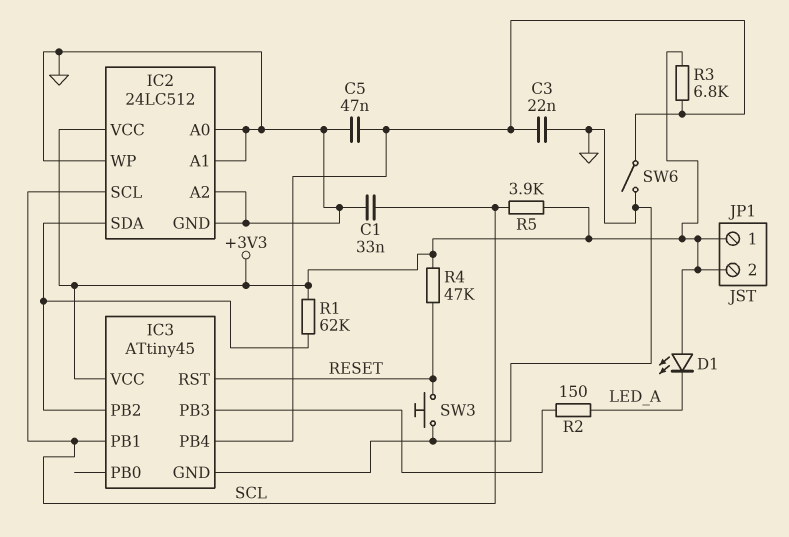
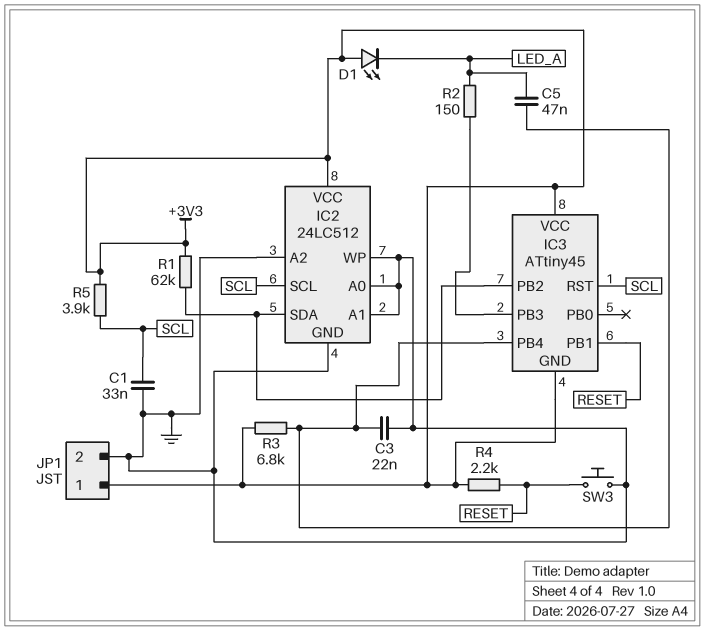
C5: 47nF (GND, IC3/PB4) -> 47nF (IC3/PB4, LED_A)
IC3 pin GND: GND -> +3V3
IC3 pin PB1: SCL -> RESET
IC3 pin RST: RESET -> SCL
JP1 pin 2: +3V3 -> GND
R4: 47k (+3V3, RESET) -> 2.2k (+3V3, RESET)
SW6: switch (GND, IC3/PB4) -> none

